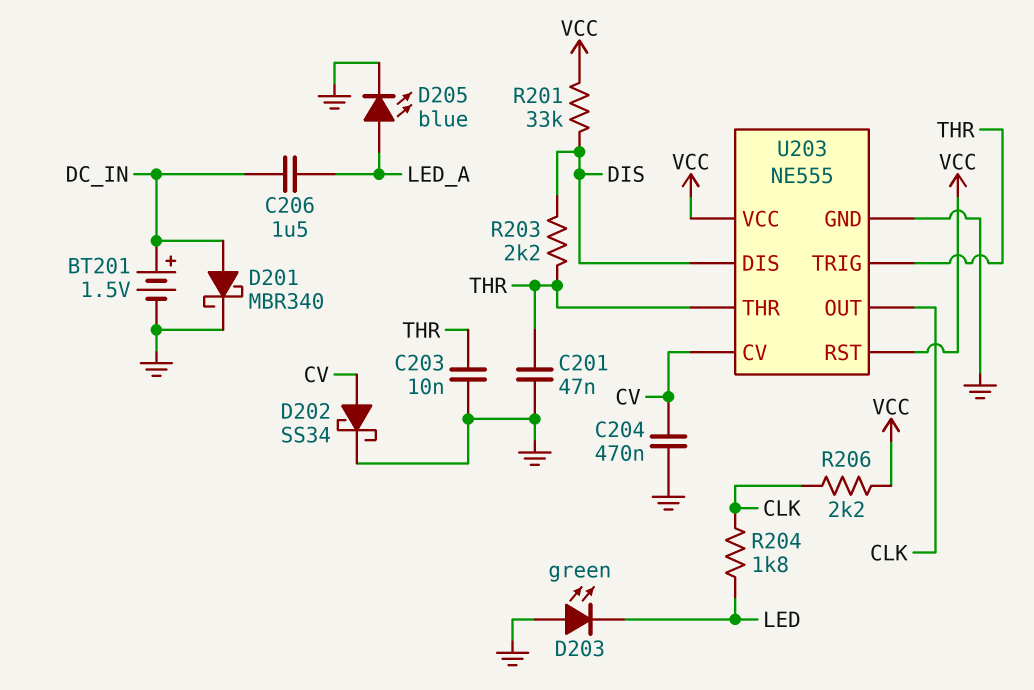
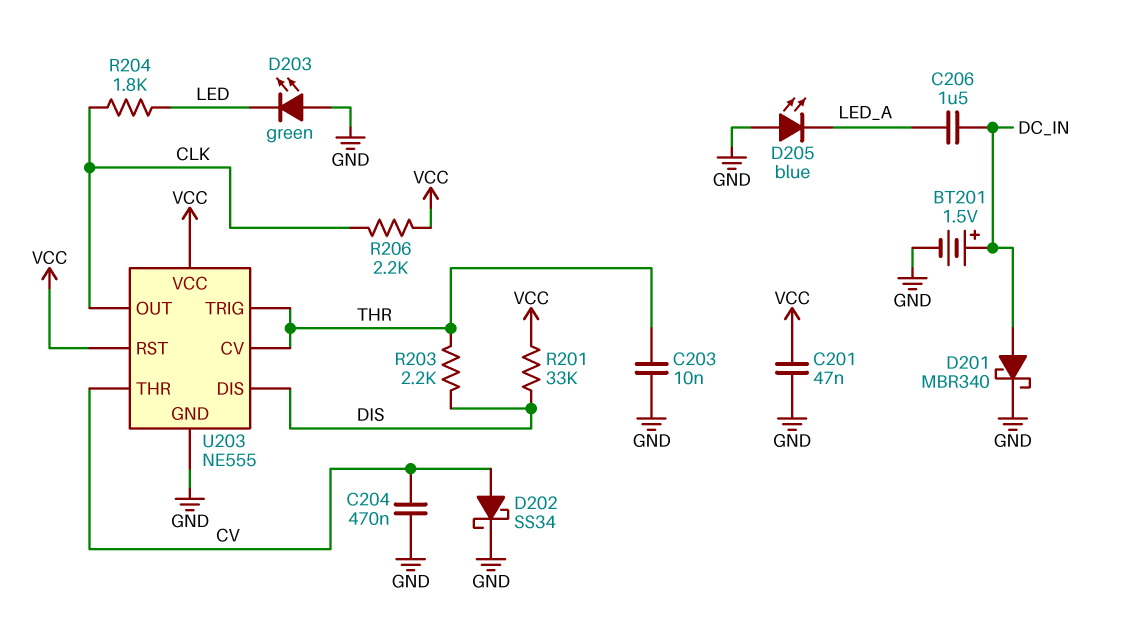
C201: 47nF (GND, THR) -> 47nF (GND, VCC)
D205: LED blue (A LED_A, K GND) -> LED blue (A GND, K LED_A)
U203 pin CV: CV -> THR
U203 pin THR: THR -> CV

